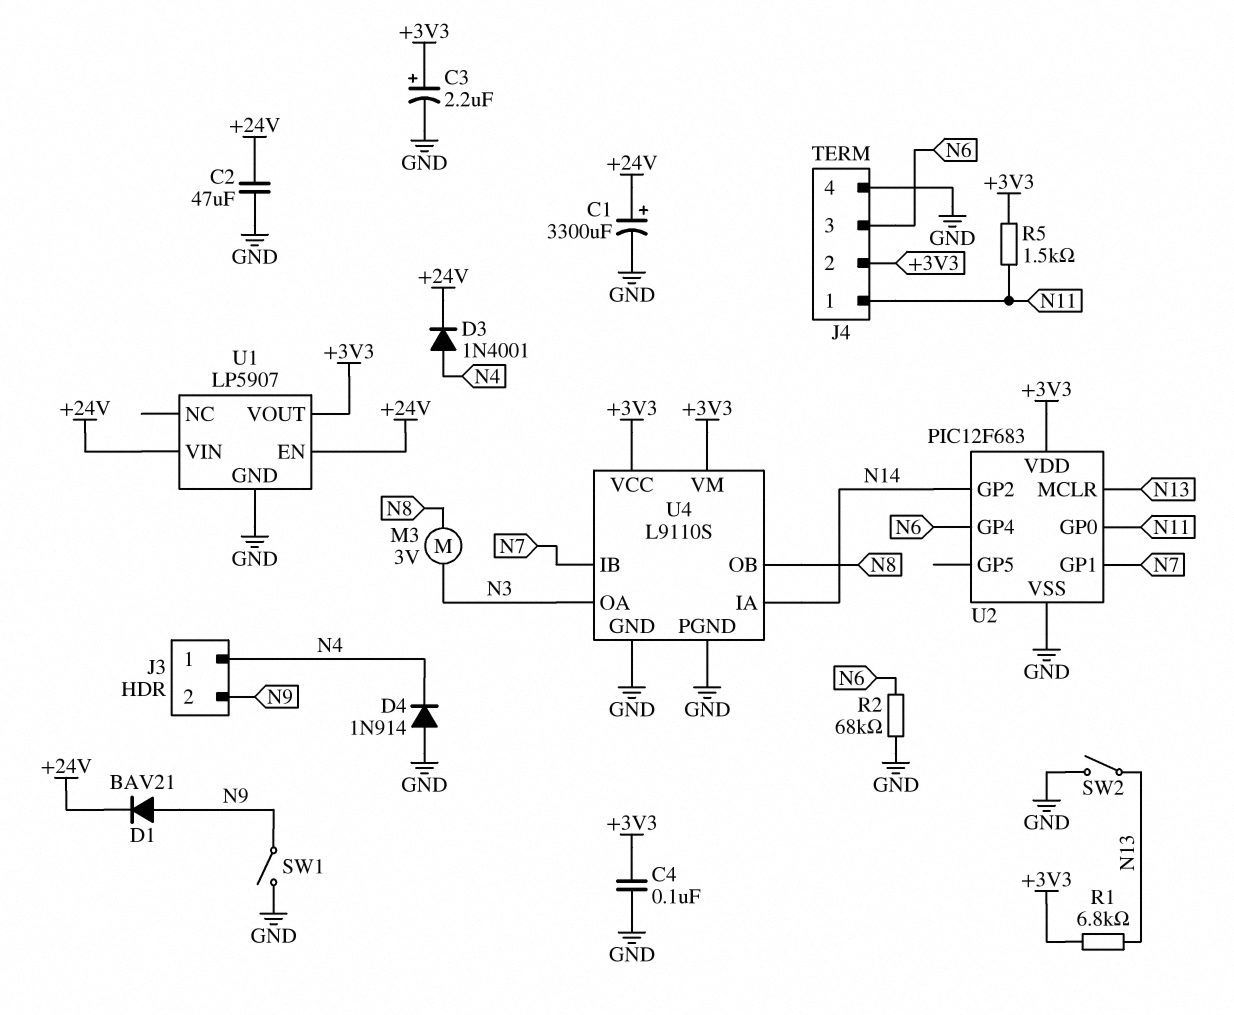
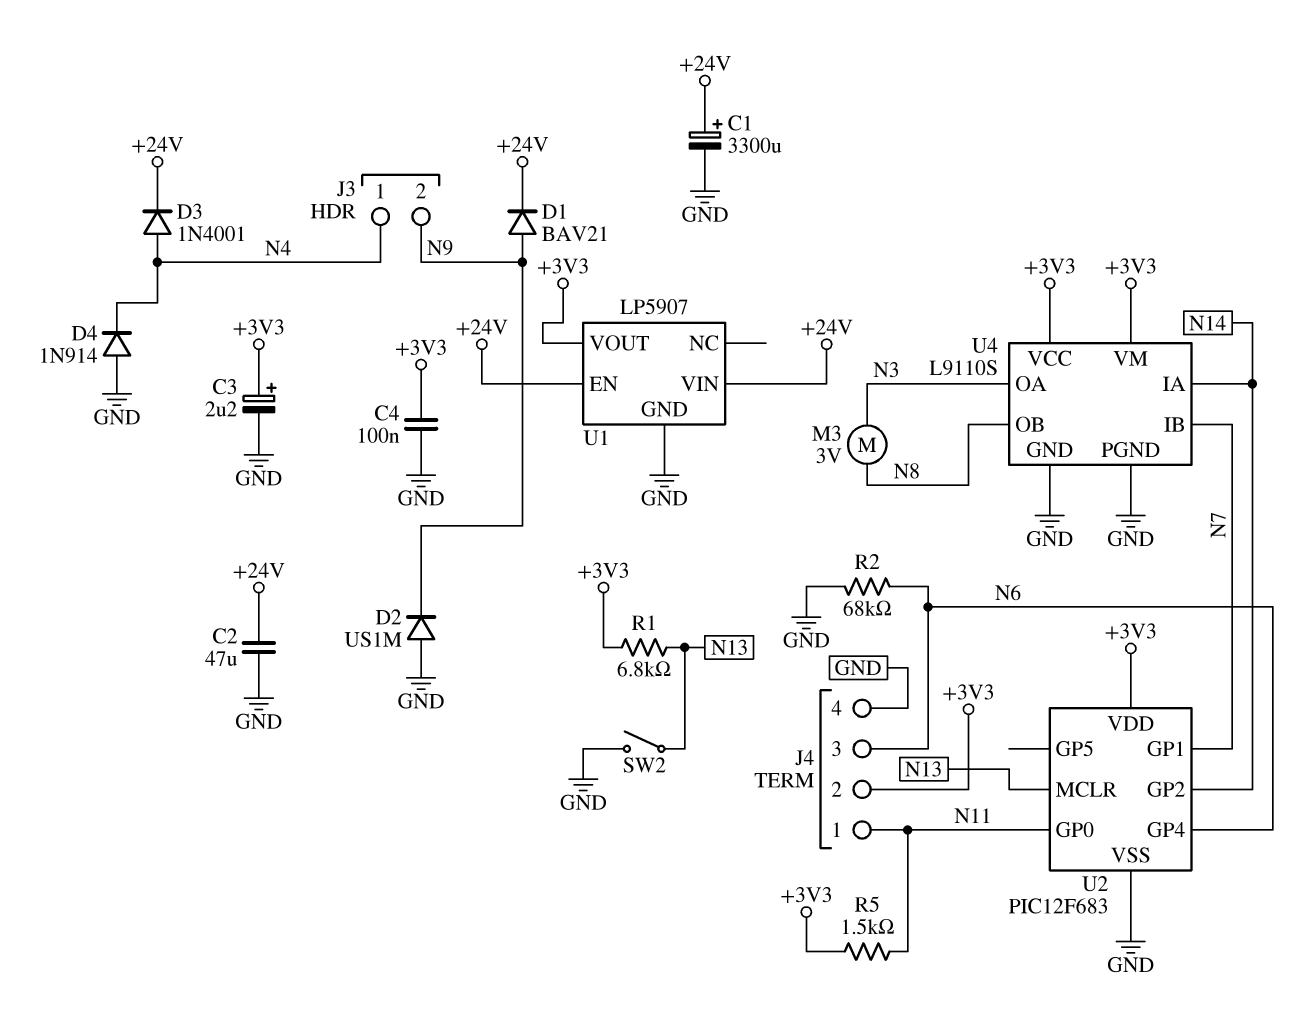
D2: none -> diode US1M (A GND, K N9)
SW1: switch (GND, N9) -> none

